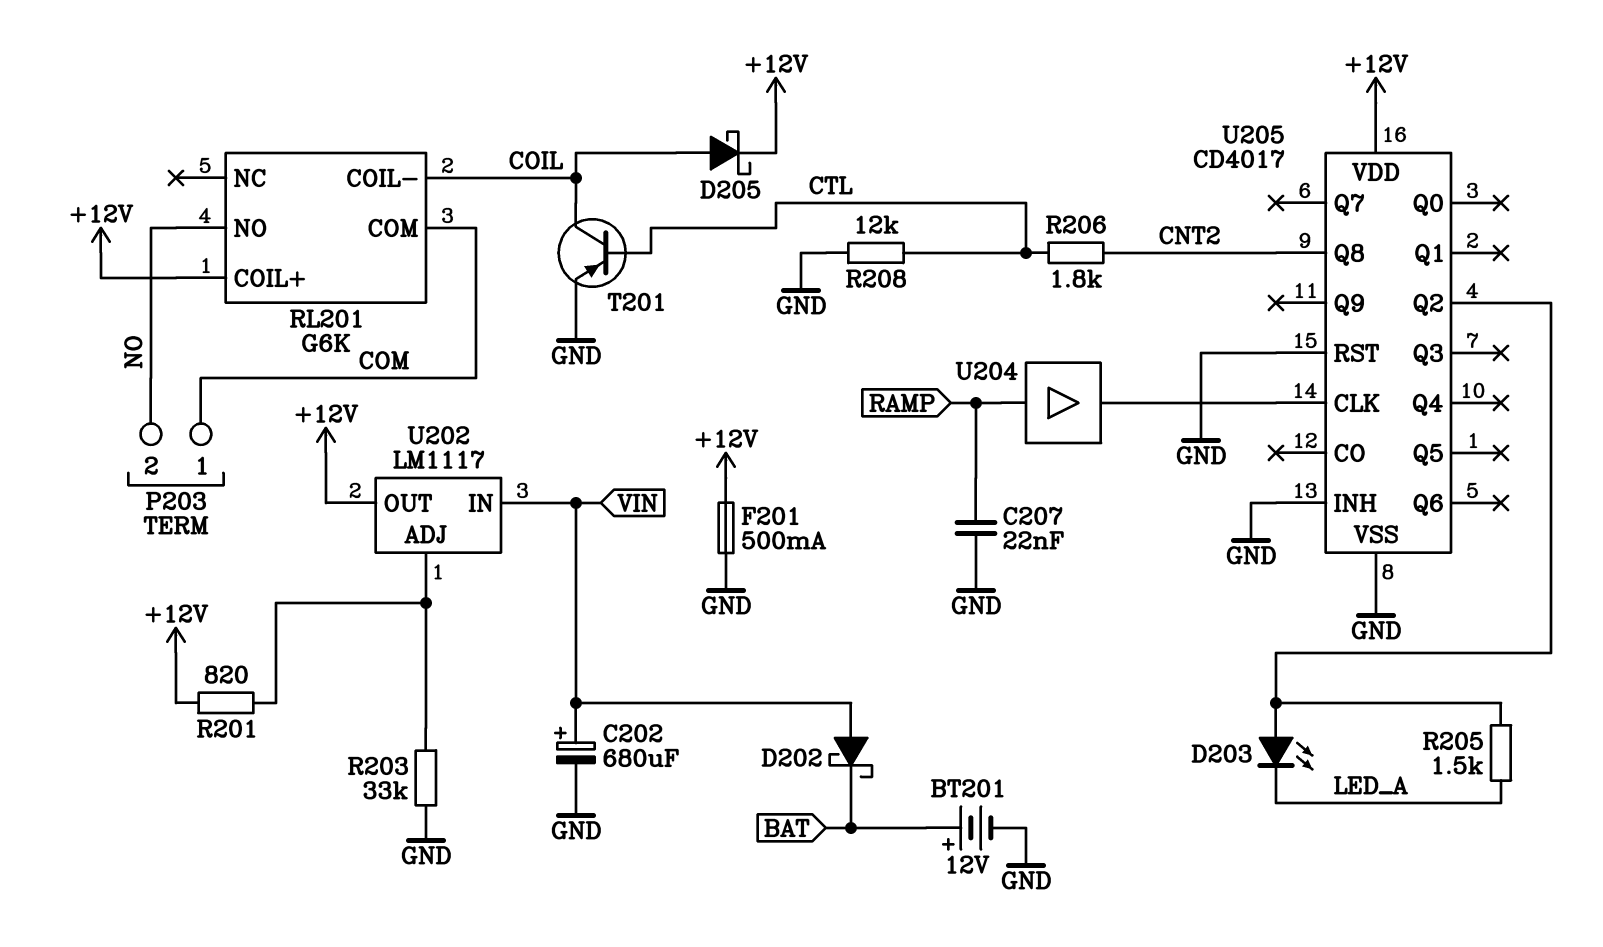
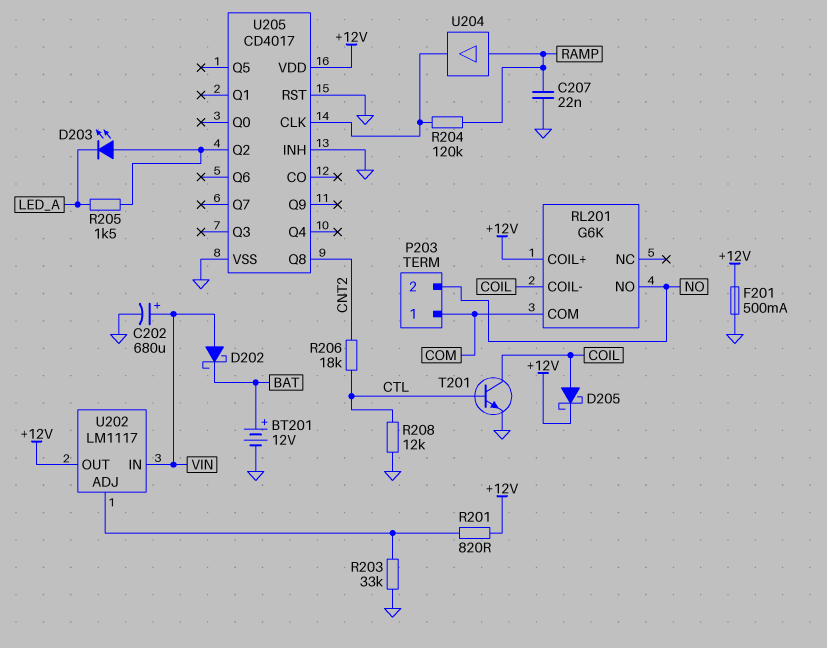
R204: none -> 120k (RAMP, U205/CLK)
R206: 1.8k (CNT2, CTL) -> 18k (CNT2, CTL)
T201: PNP (B CTL, C COIL, E GND) -> NPN (B CTL, C COIL, E GND)

